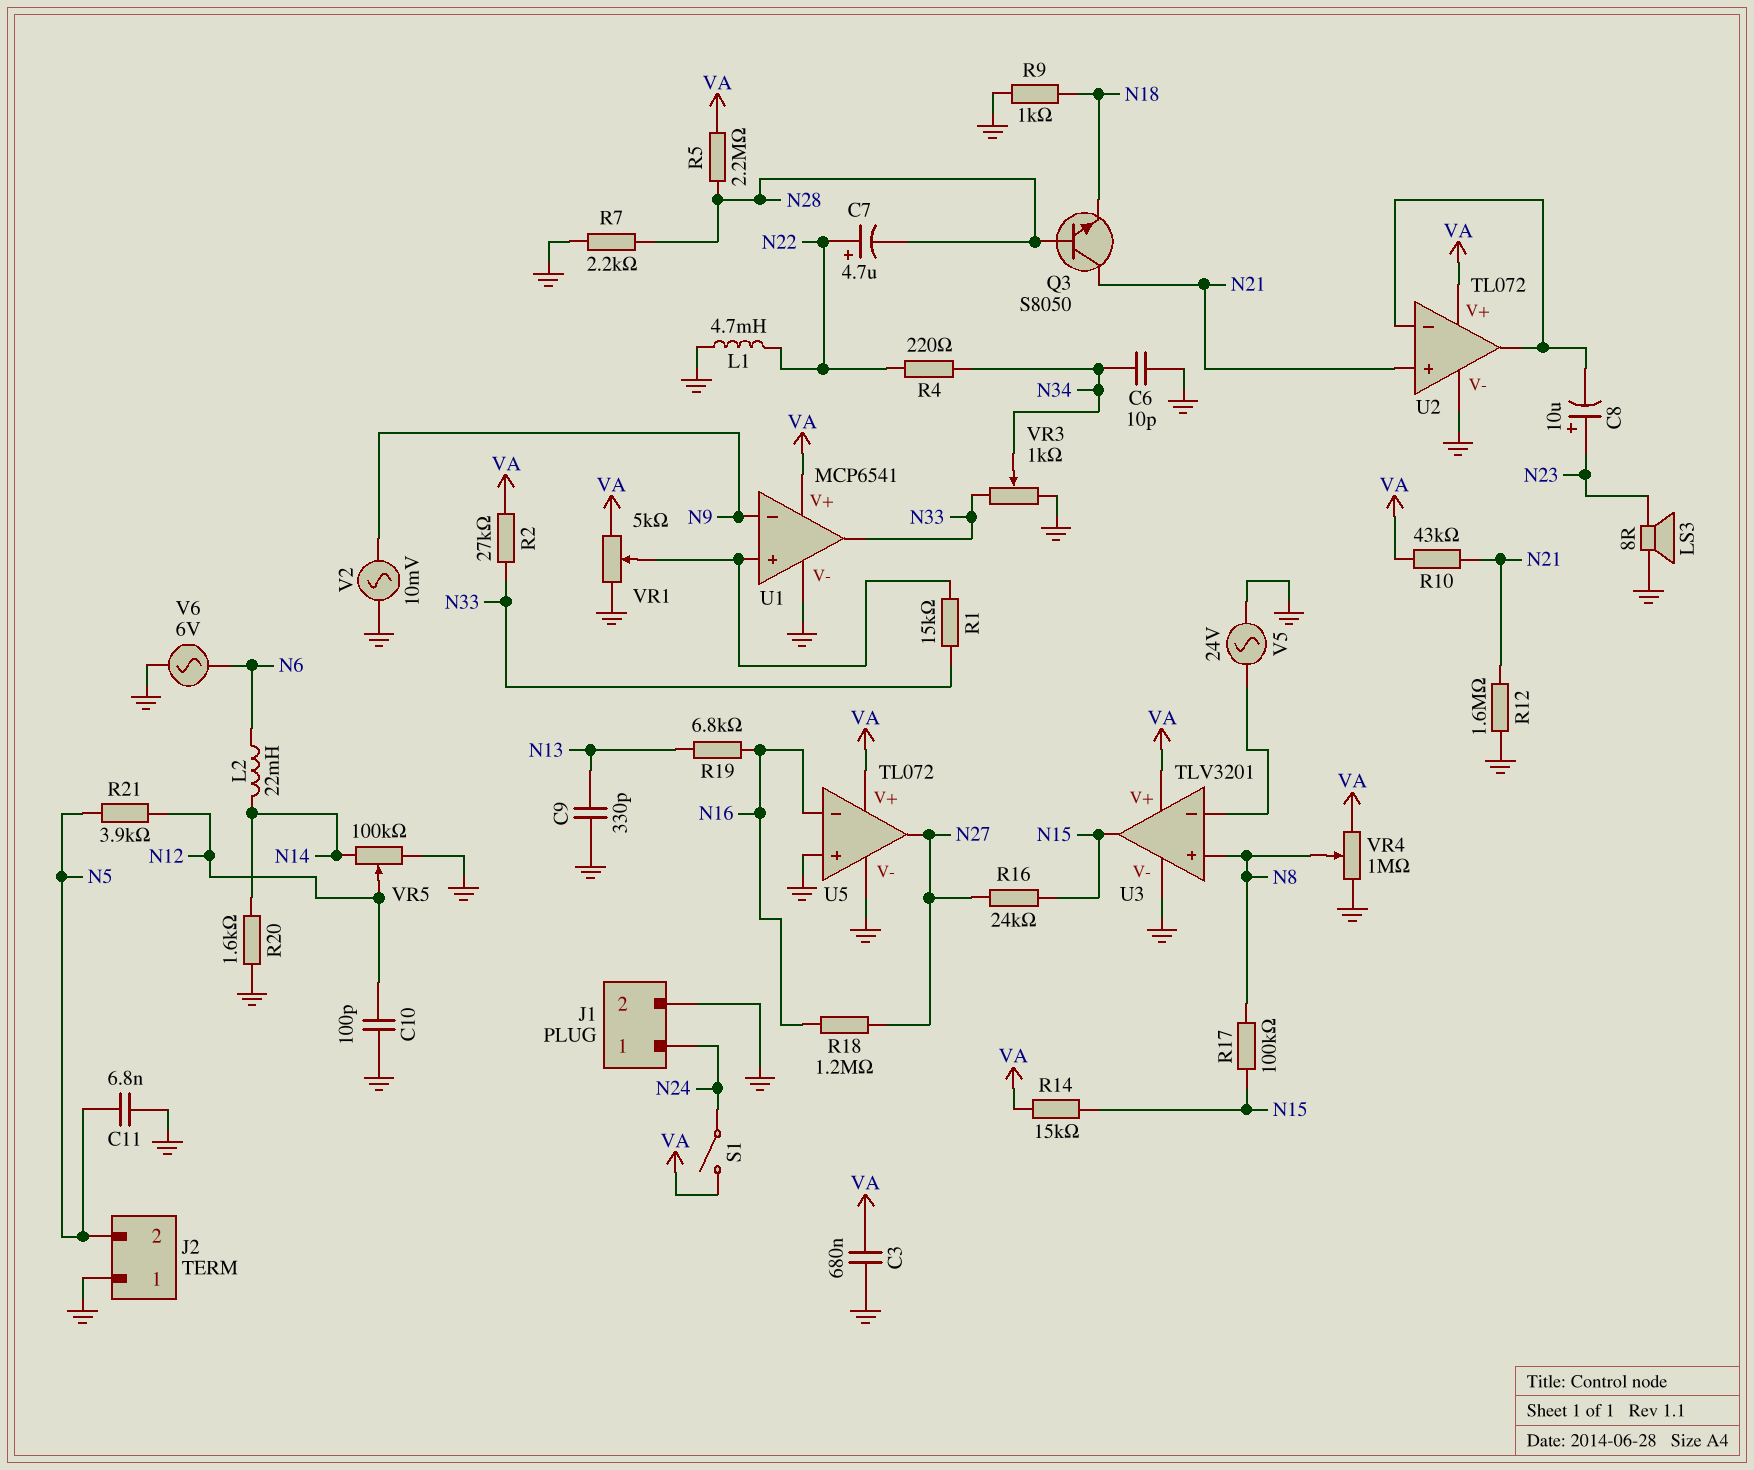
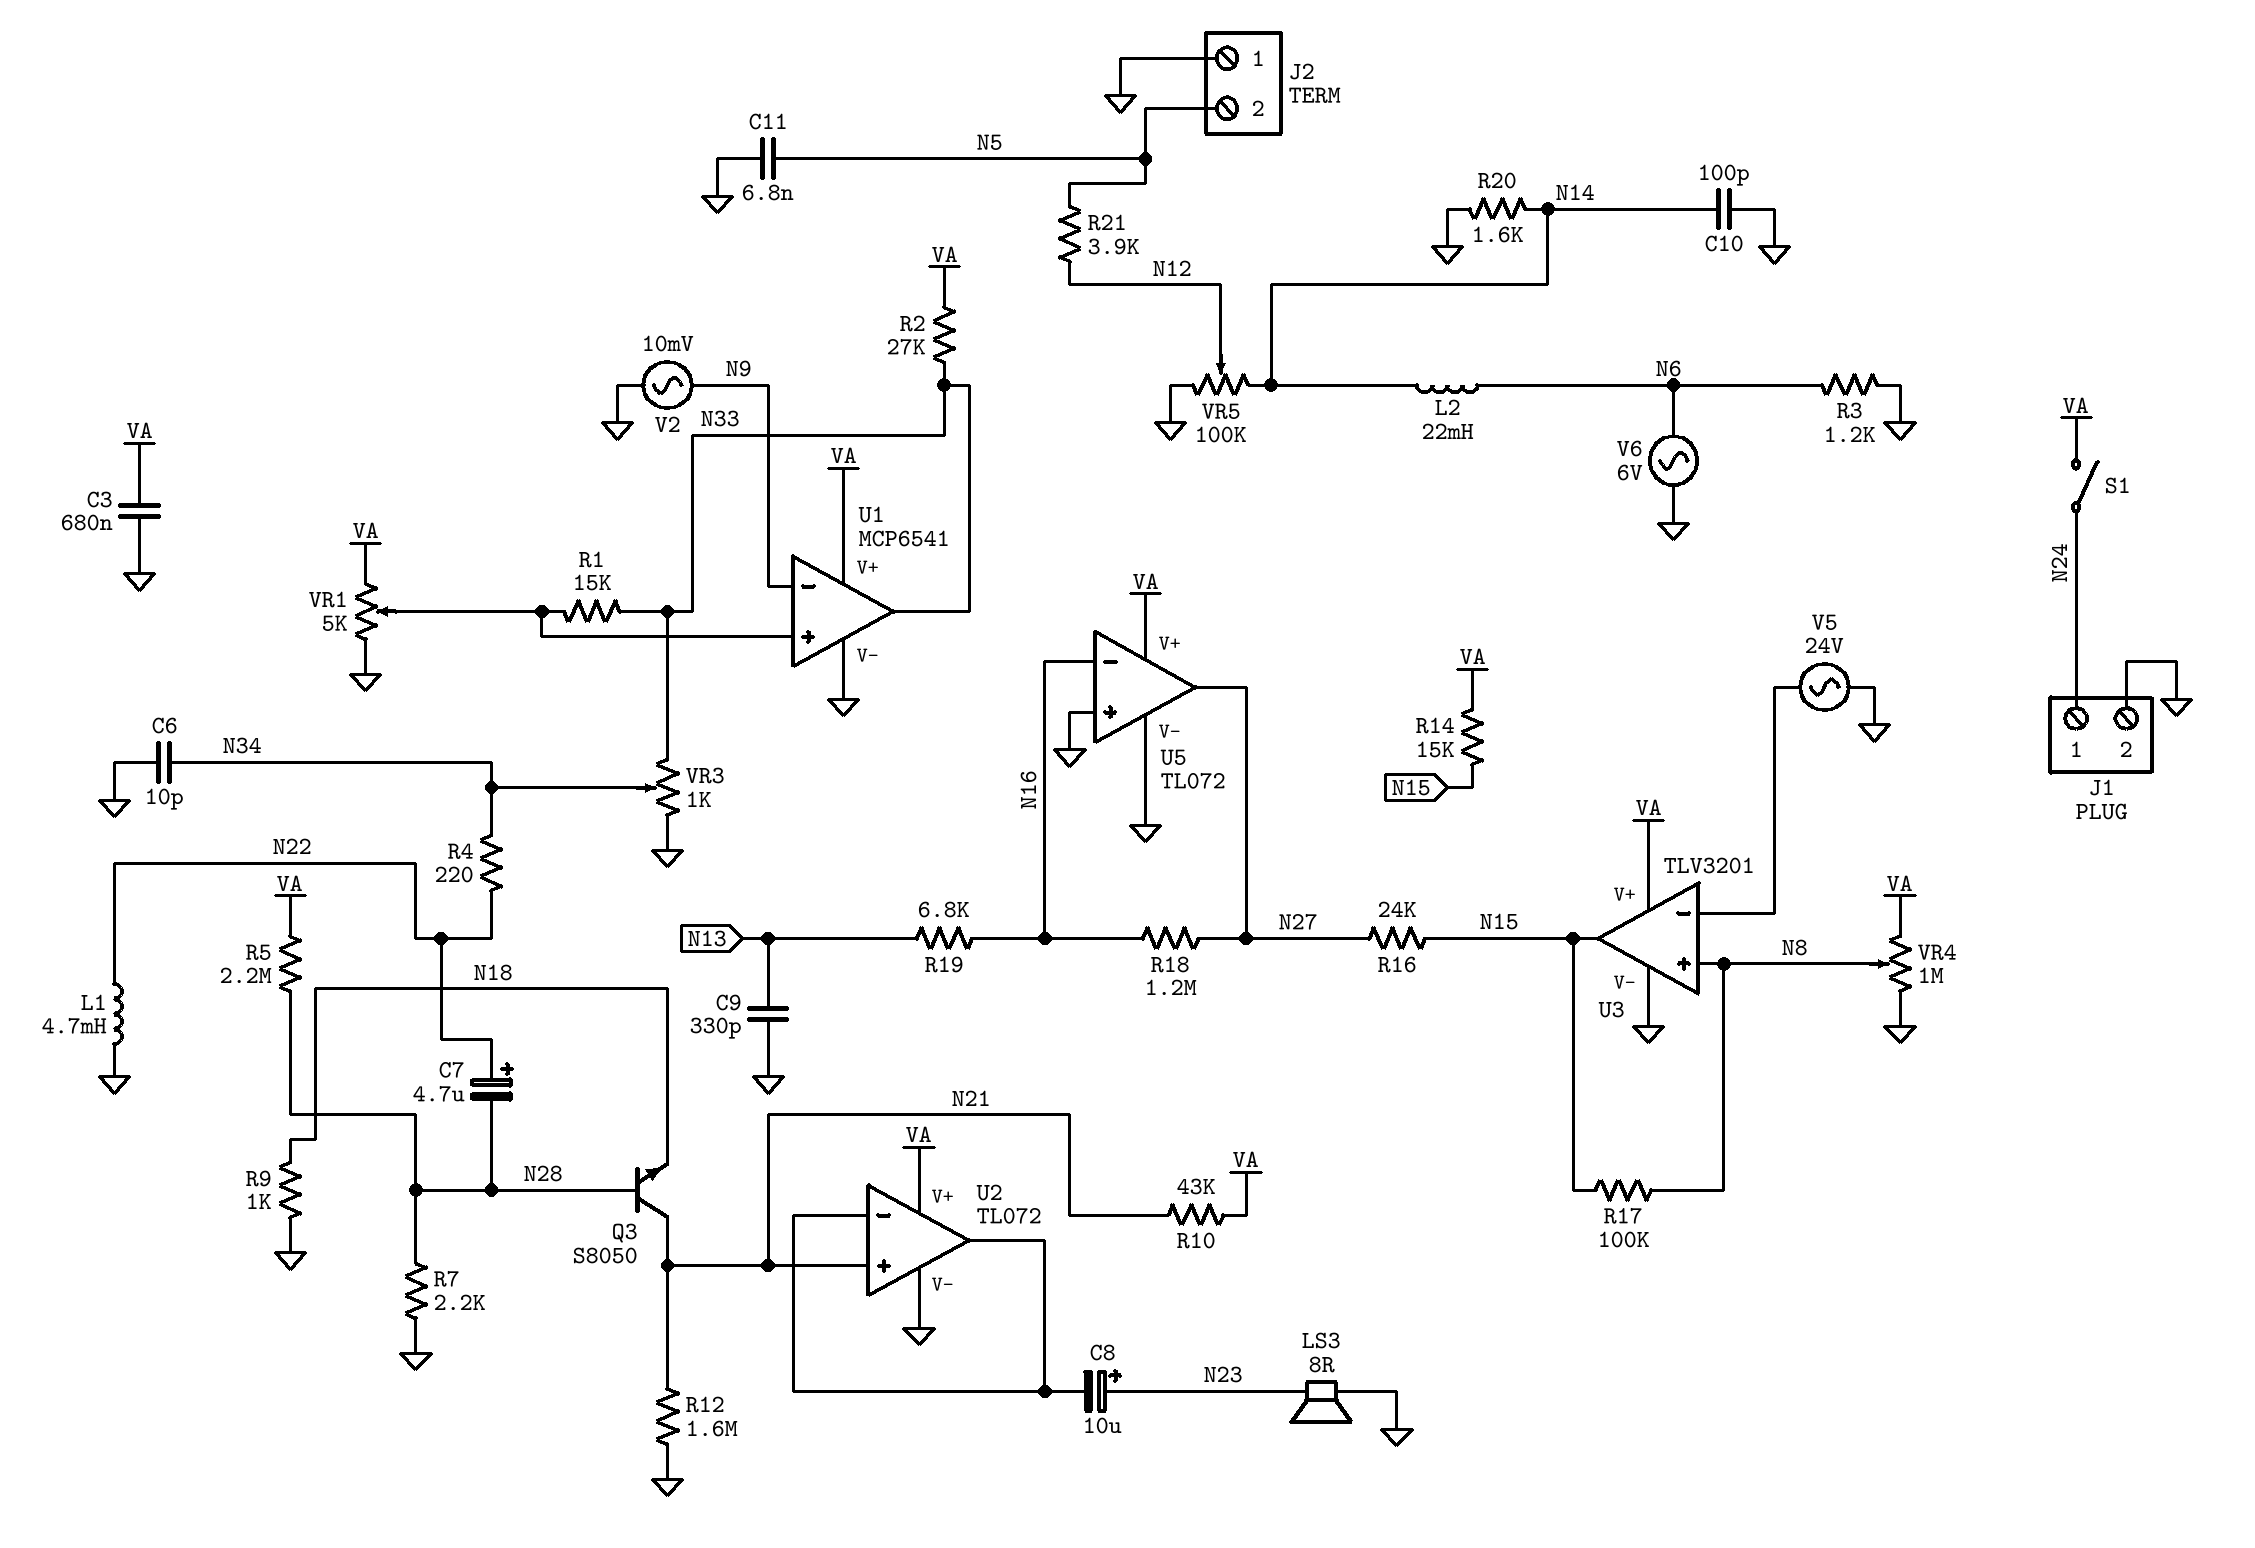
C10: 100pF (GND, N12) -> 100pF (GND, N14)
R3: none -> 1.2k (GND, N6)

